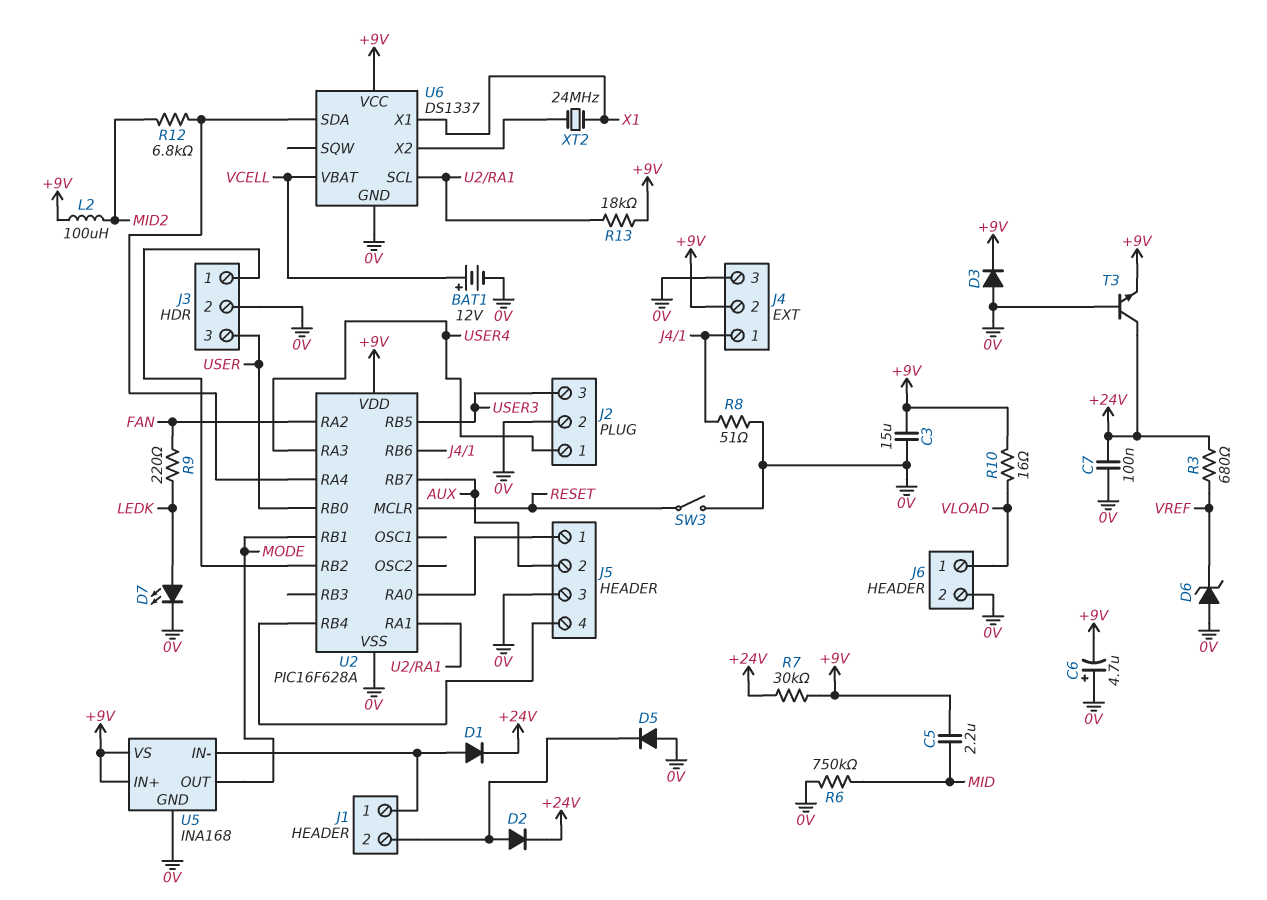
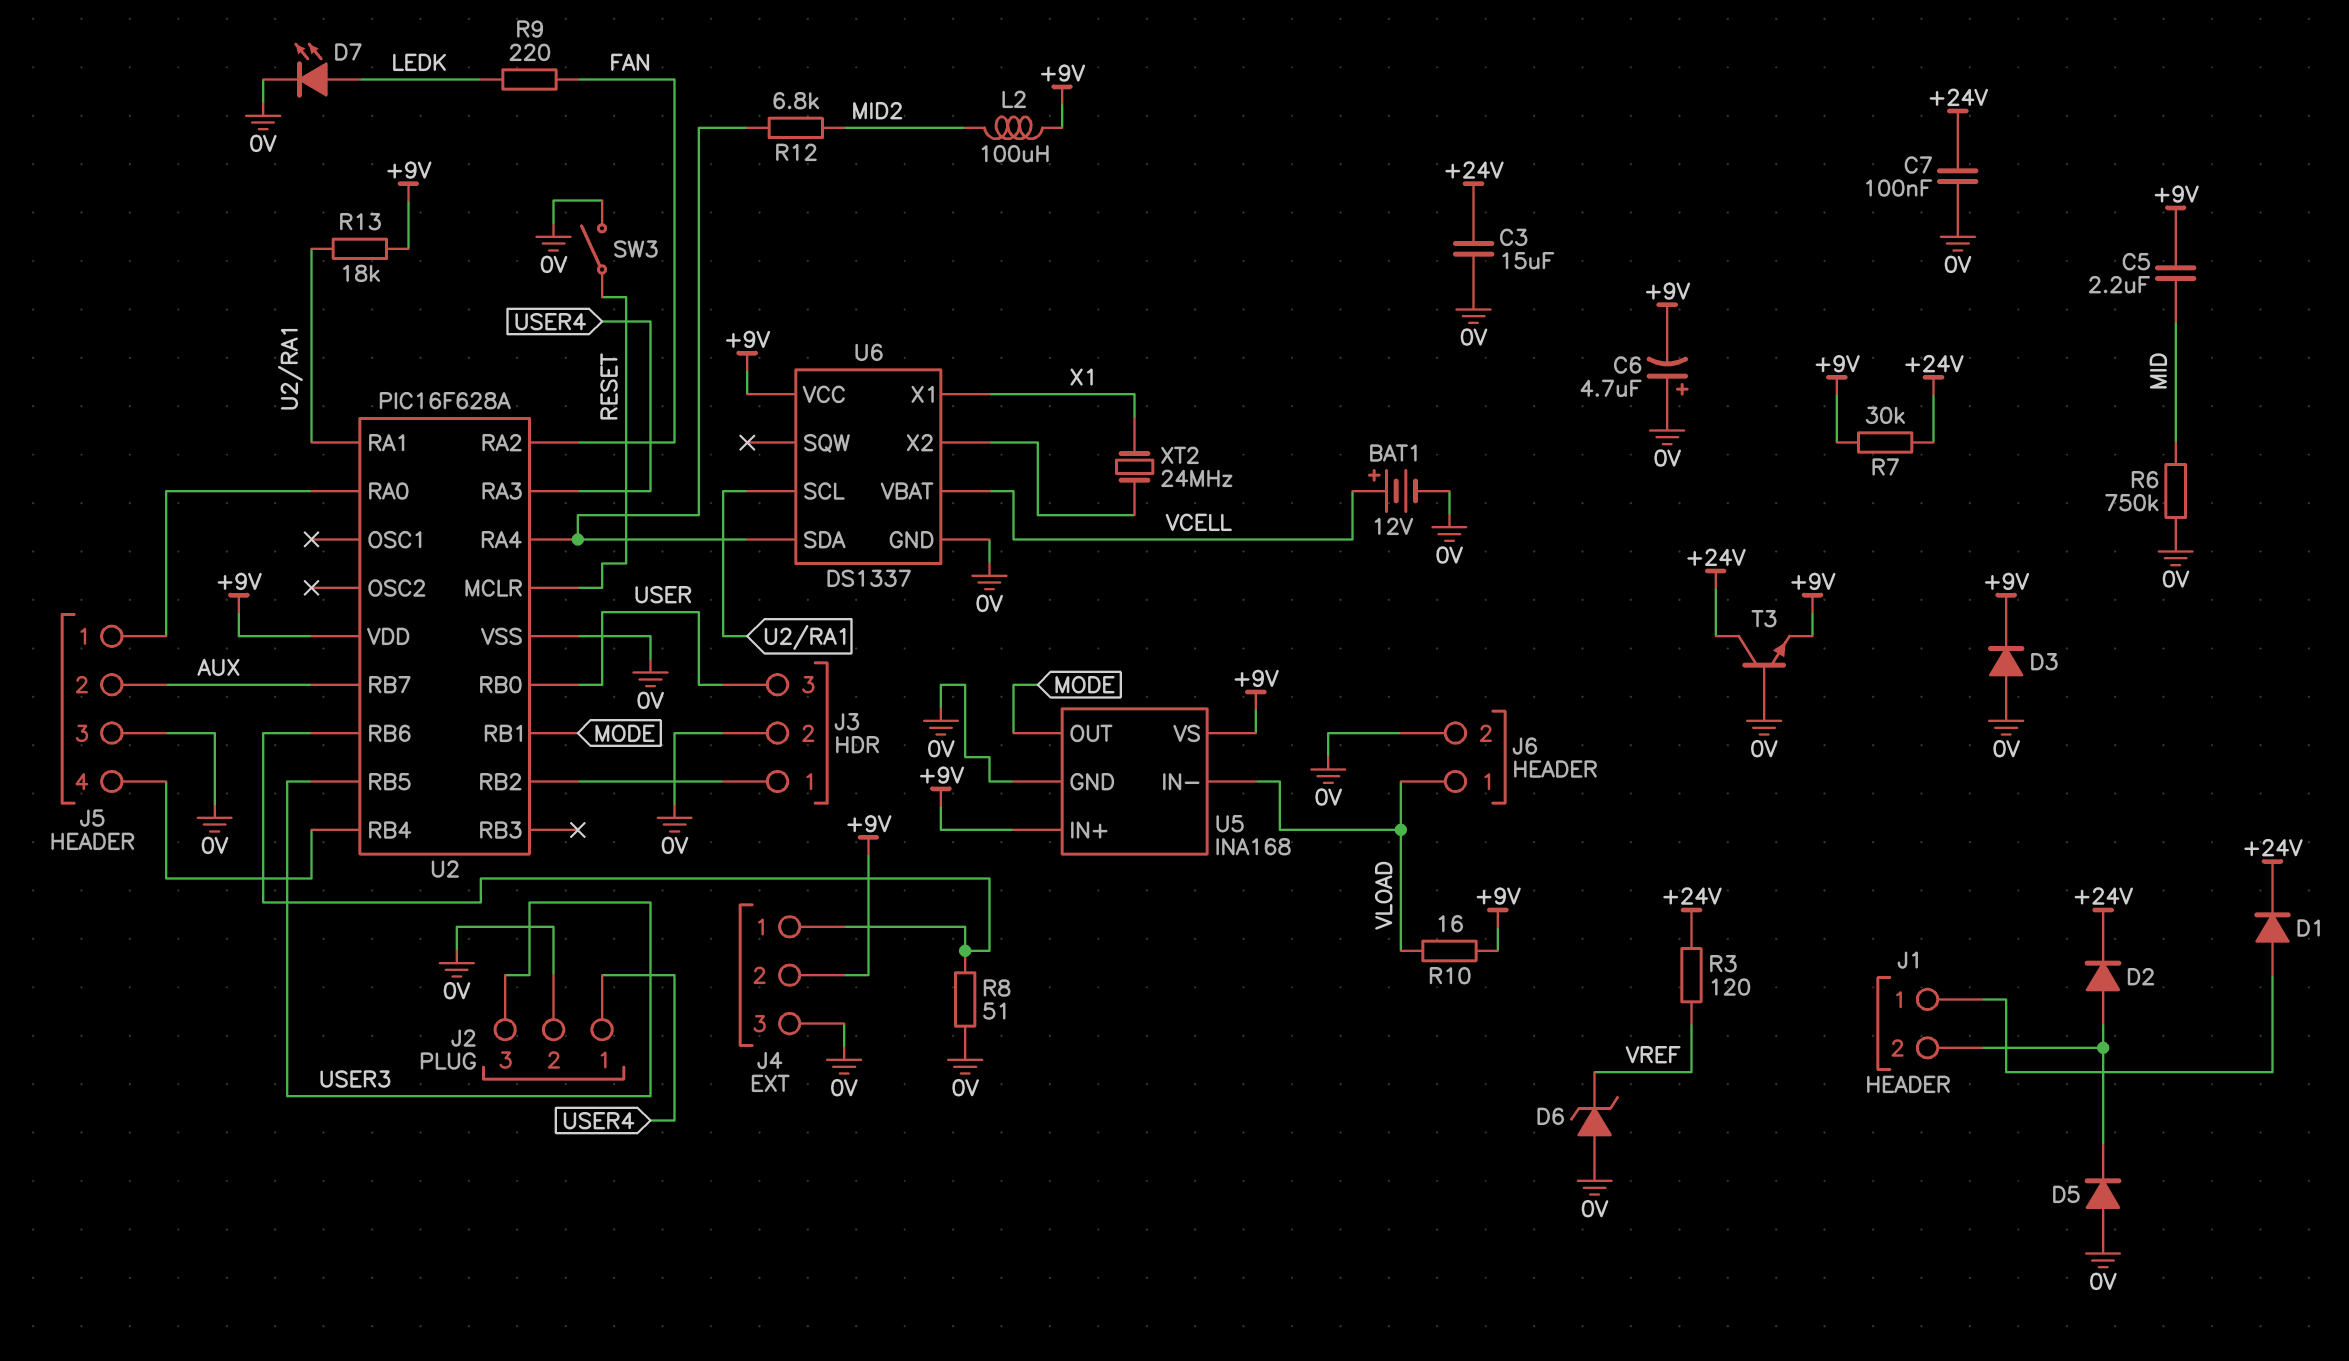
C3: 15uF (+9V, 0V) -> 15uF (+24V, 0V)
R3: 680 (+24V, VREF) -> 120 (+24V, VREF)
U5 pin IN-: J1/1 -> VLOAD

